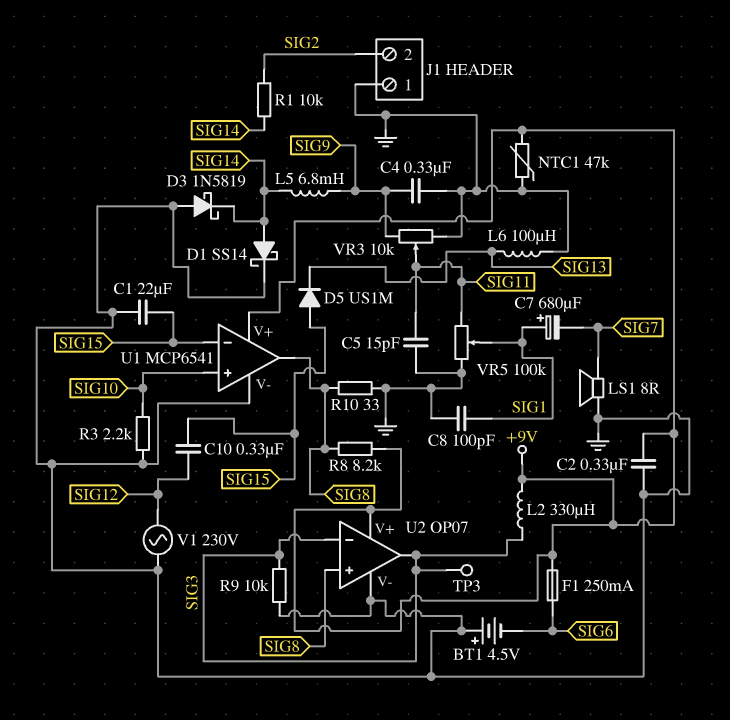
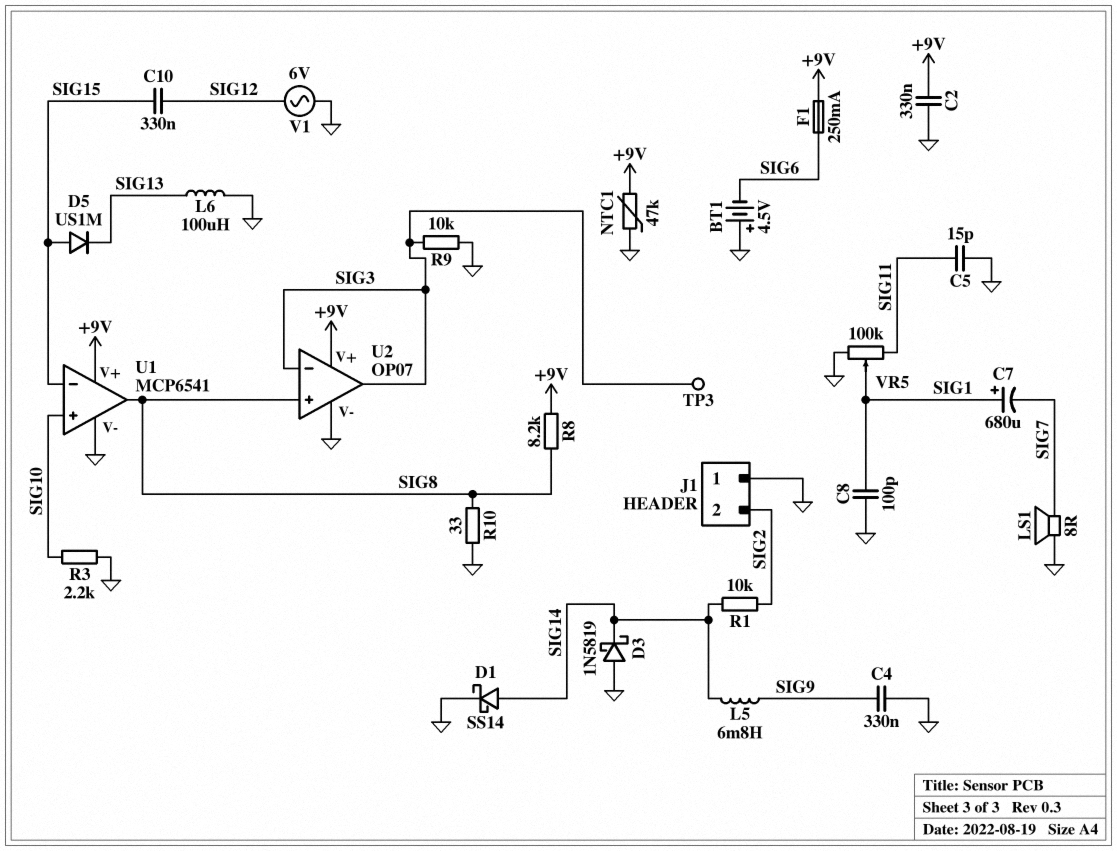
C1: 22uF (GND, SIG15) -> none
L2: 330uH (+9V, SIG3) -> none
V1: AC 230V (GND, SIG12) -> AC 6V (GND, SIG12)
VR3: 10k (GND, SIG9, wiper SIG11) -> none

